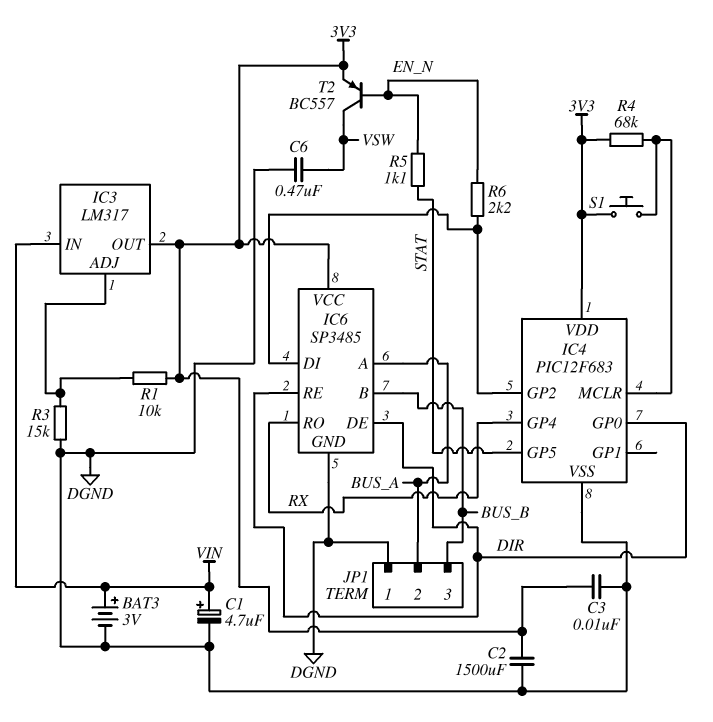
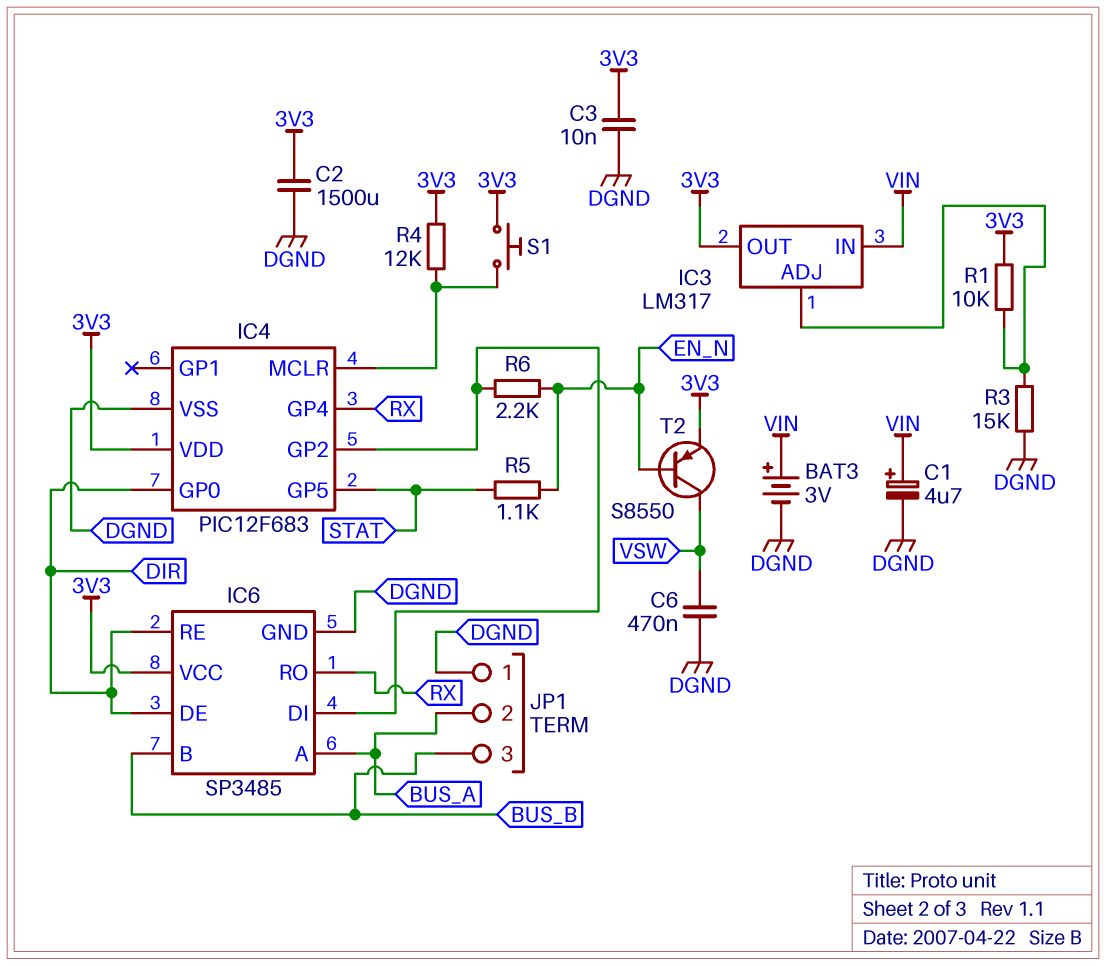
R4: 68k (3V3, IC4/MCLR) -> 12k (3V3, IC4/MCLR)
T2: PNP BC557 (B EN_N, C VSW, E 3V3) -> PNP S8550 (B EN_N, C VSW, E 3V3)

